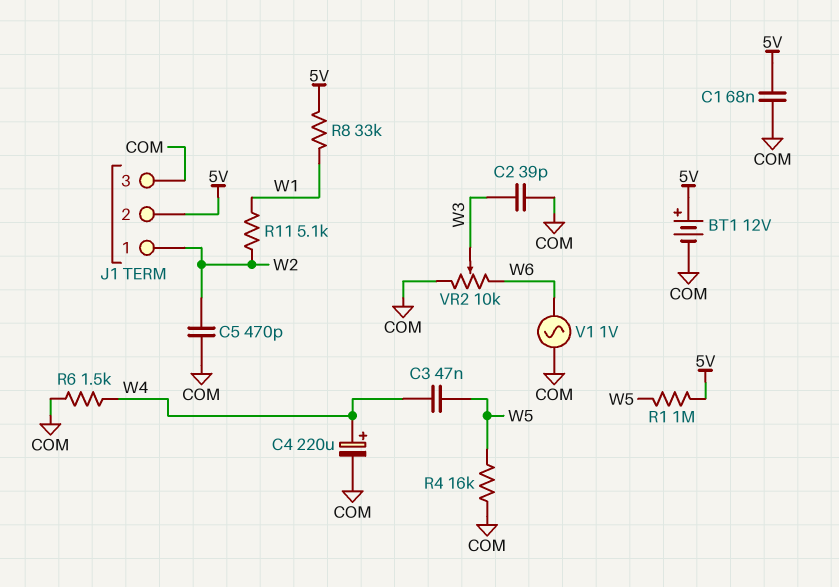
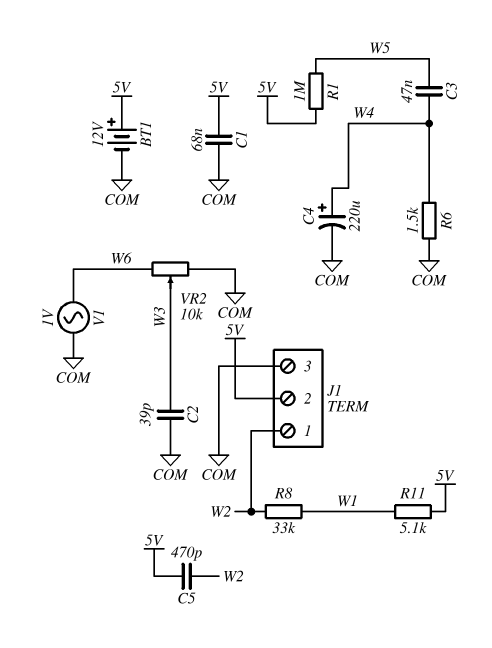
C5: 470pF (COM, W2) -> 470pF (5V, W2)
R4: 16k (COM, W5) -> none
R8: 33k (5V, W1) -> 33k (W1, W2)
R11: 5.1k (W1, W2) -> 5.1k (5V, W1)

